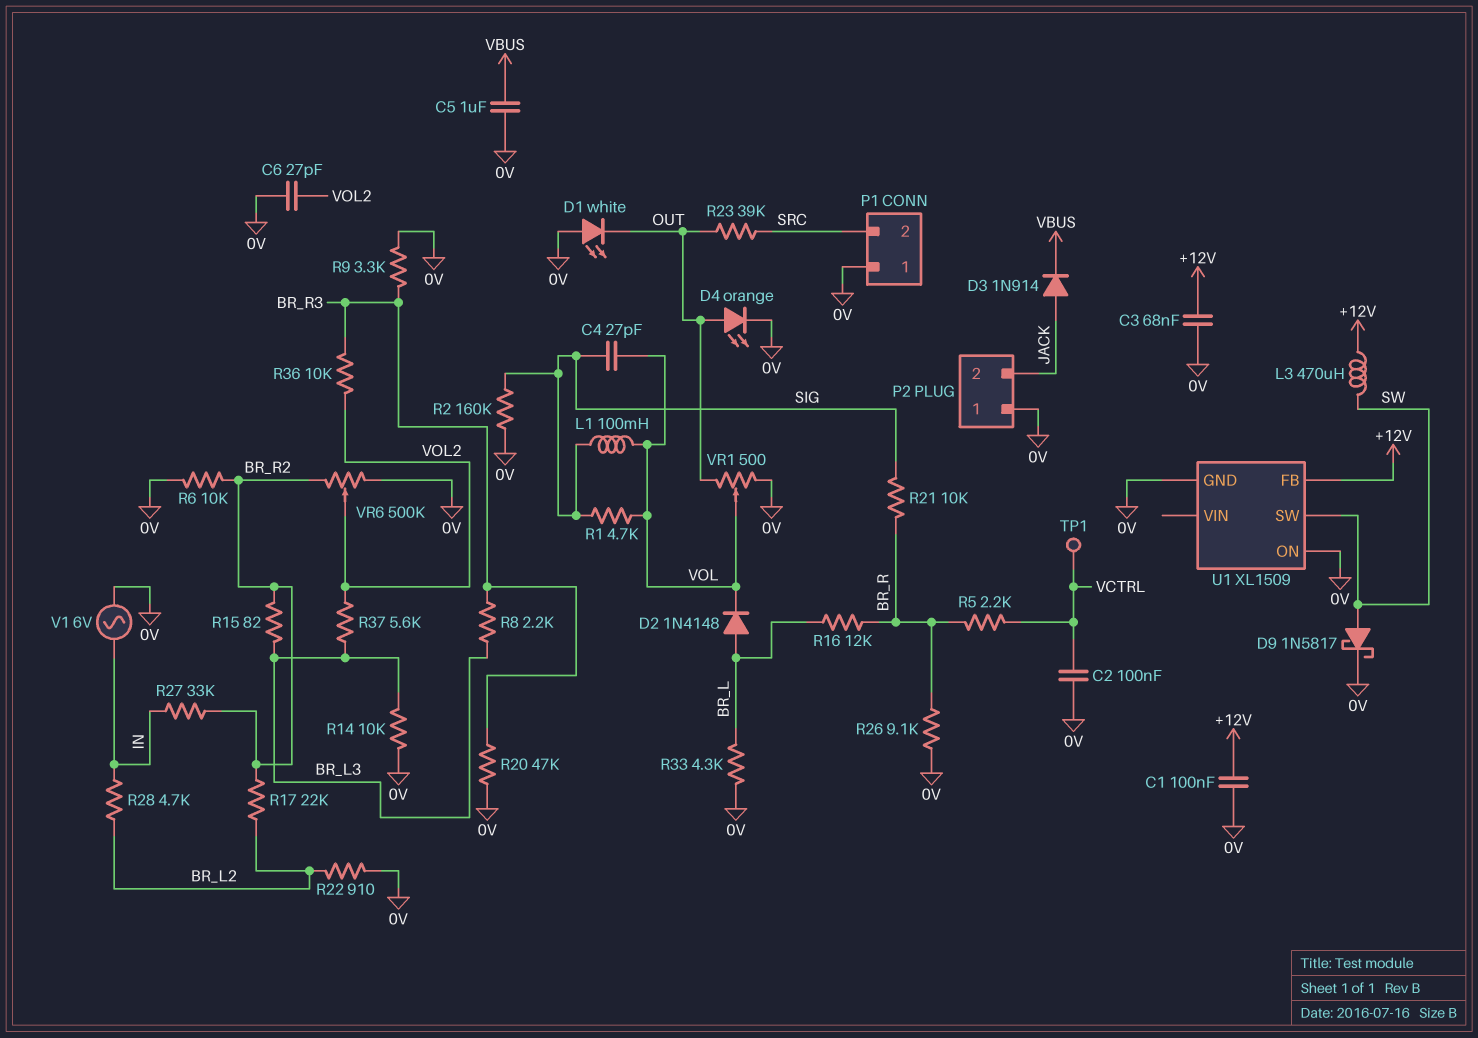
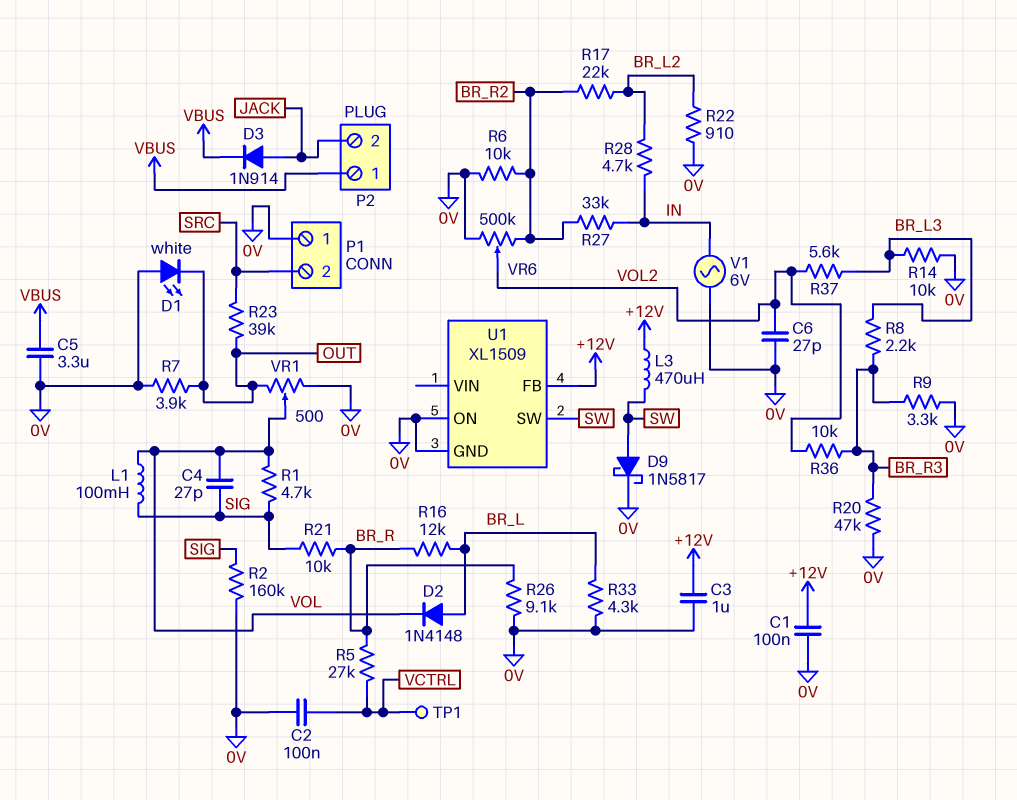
C3: 68nF (+12V, 0V) -> 1uF (+12V, 0V)
C5: 1uF (0V, VBUS) -> 3.3uF (0V, VBUS)
D4: LED orange (A OUT, K 0V) -> none
P2 pin 1: 0V -> VBUS
R5: 2.2k (BR_R, VCTRL) -> 27k (BR_R, VCTRL)
R7: none -> 3.9k (0V, OUT)
R15: 82 (BR_L3, BR_R2) -> none

